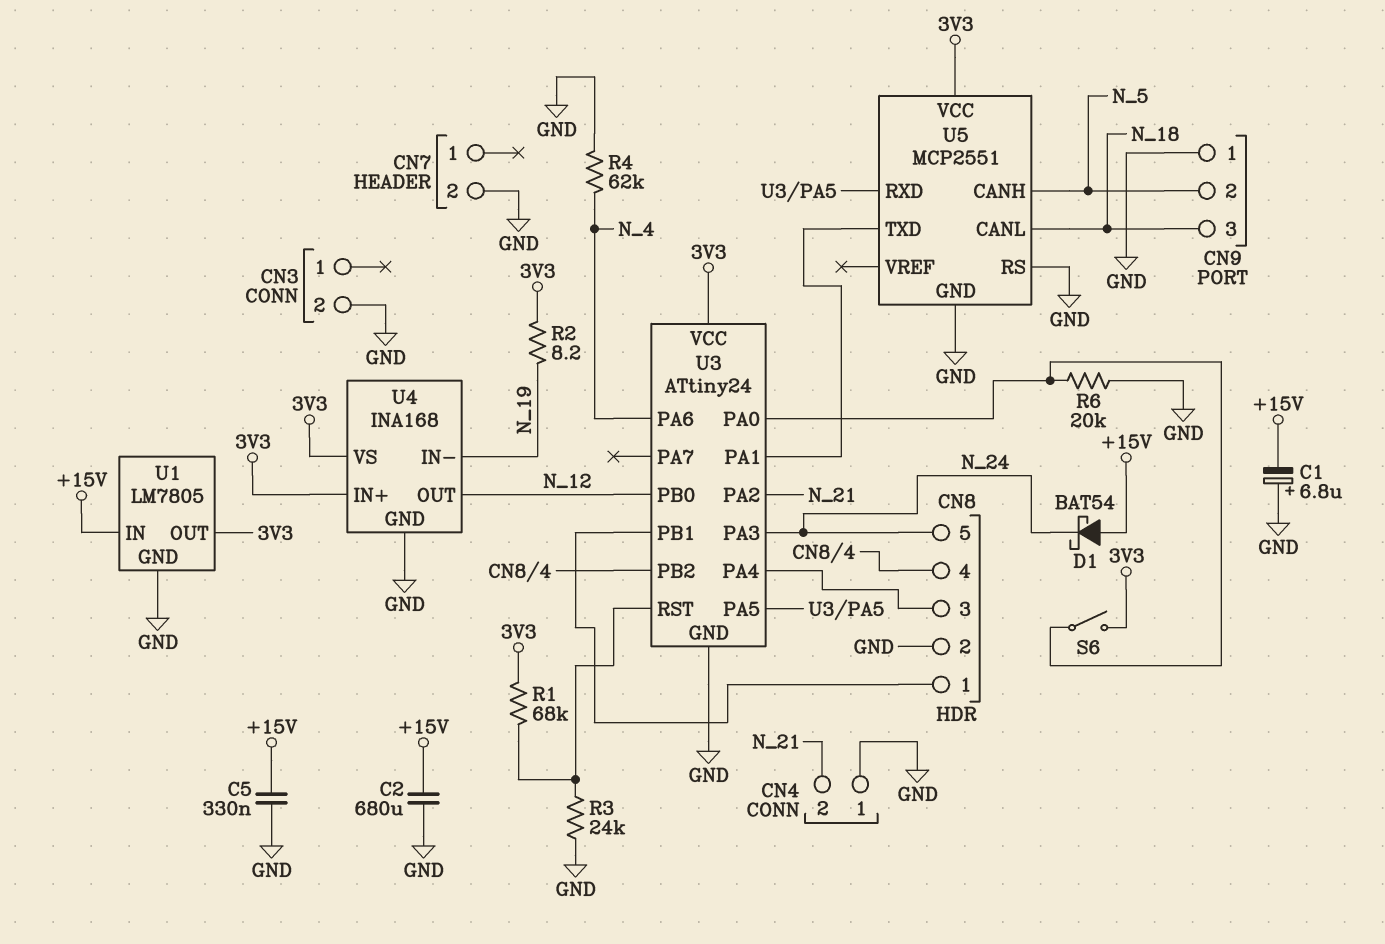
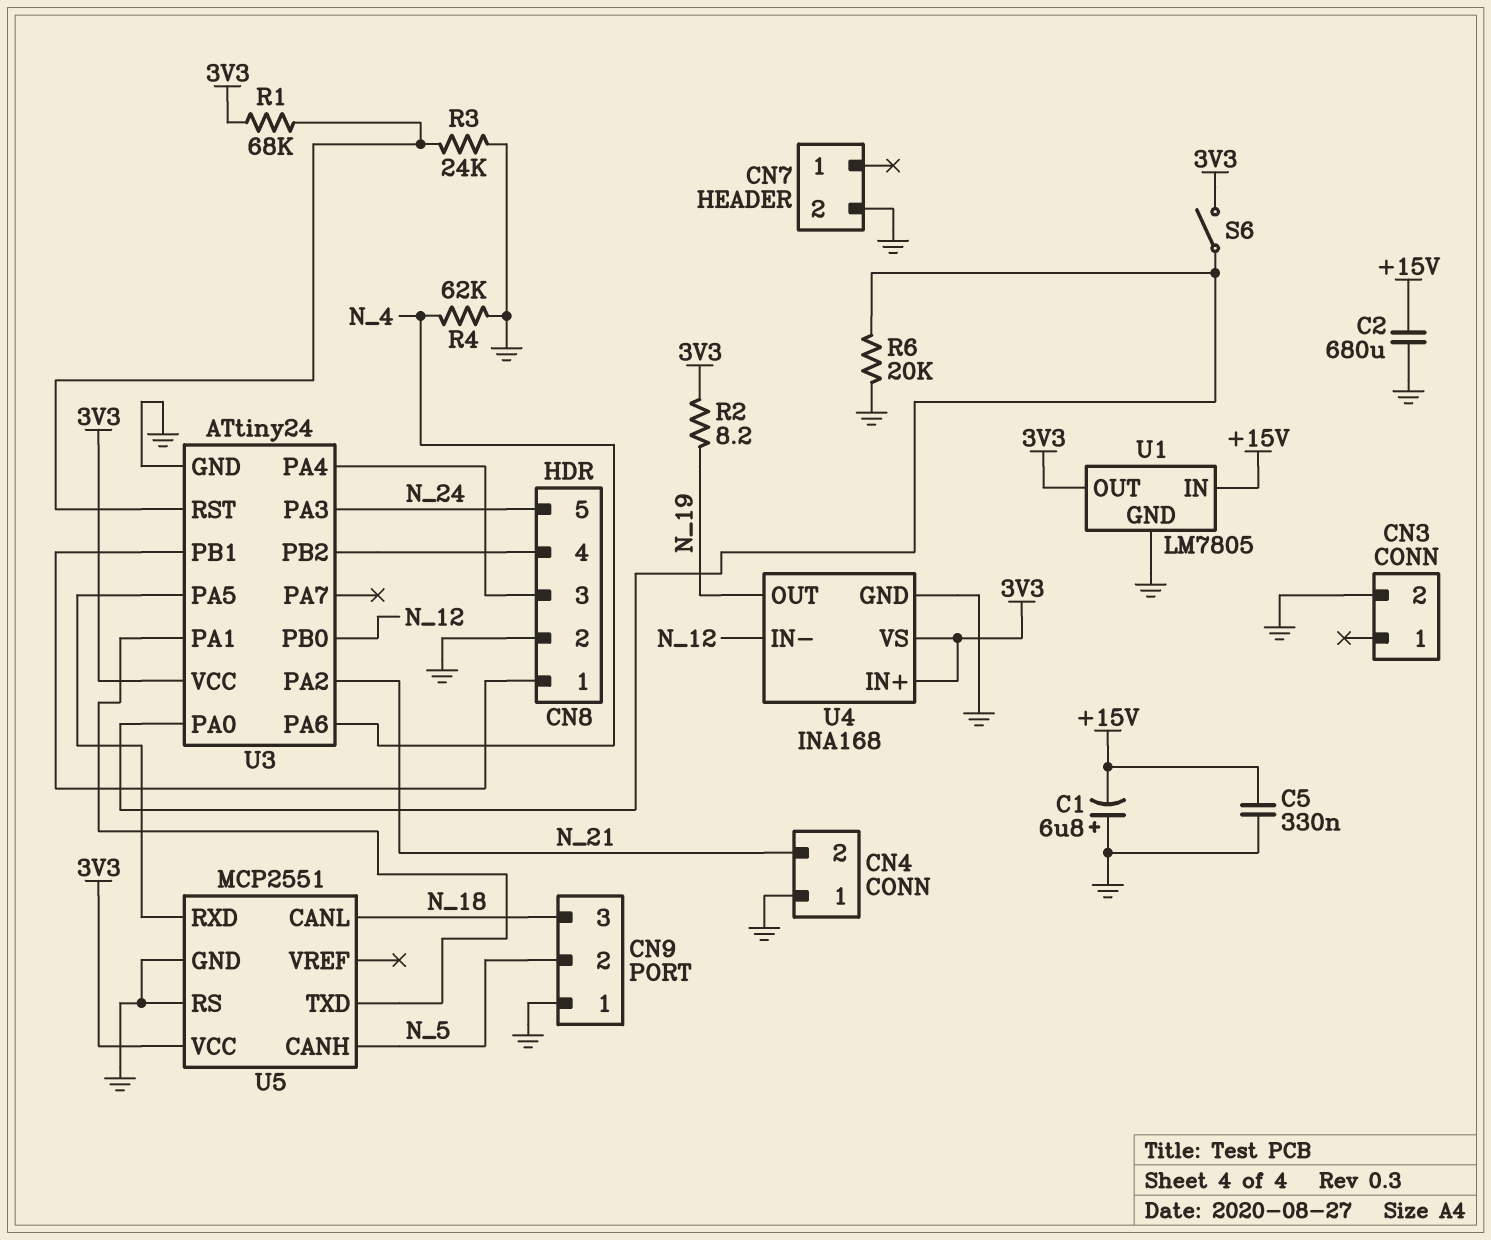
D1: schottky BAT54 (A +15V, K N_24) -> none
U4 pin IN-: N_19 -> N_12
U4 pin OUT: N_12 -> N_19

